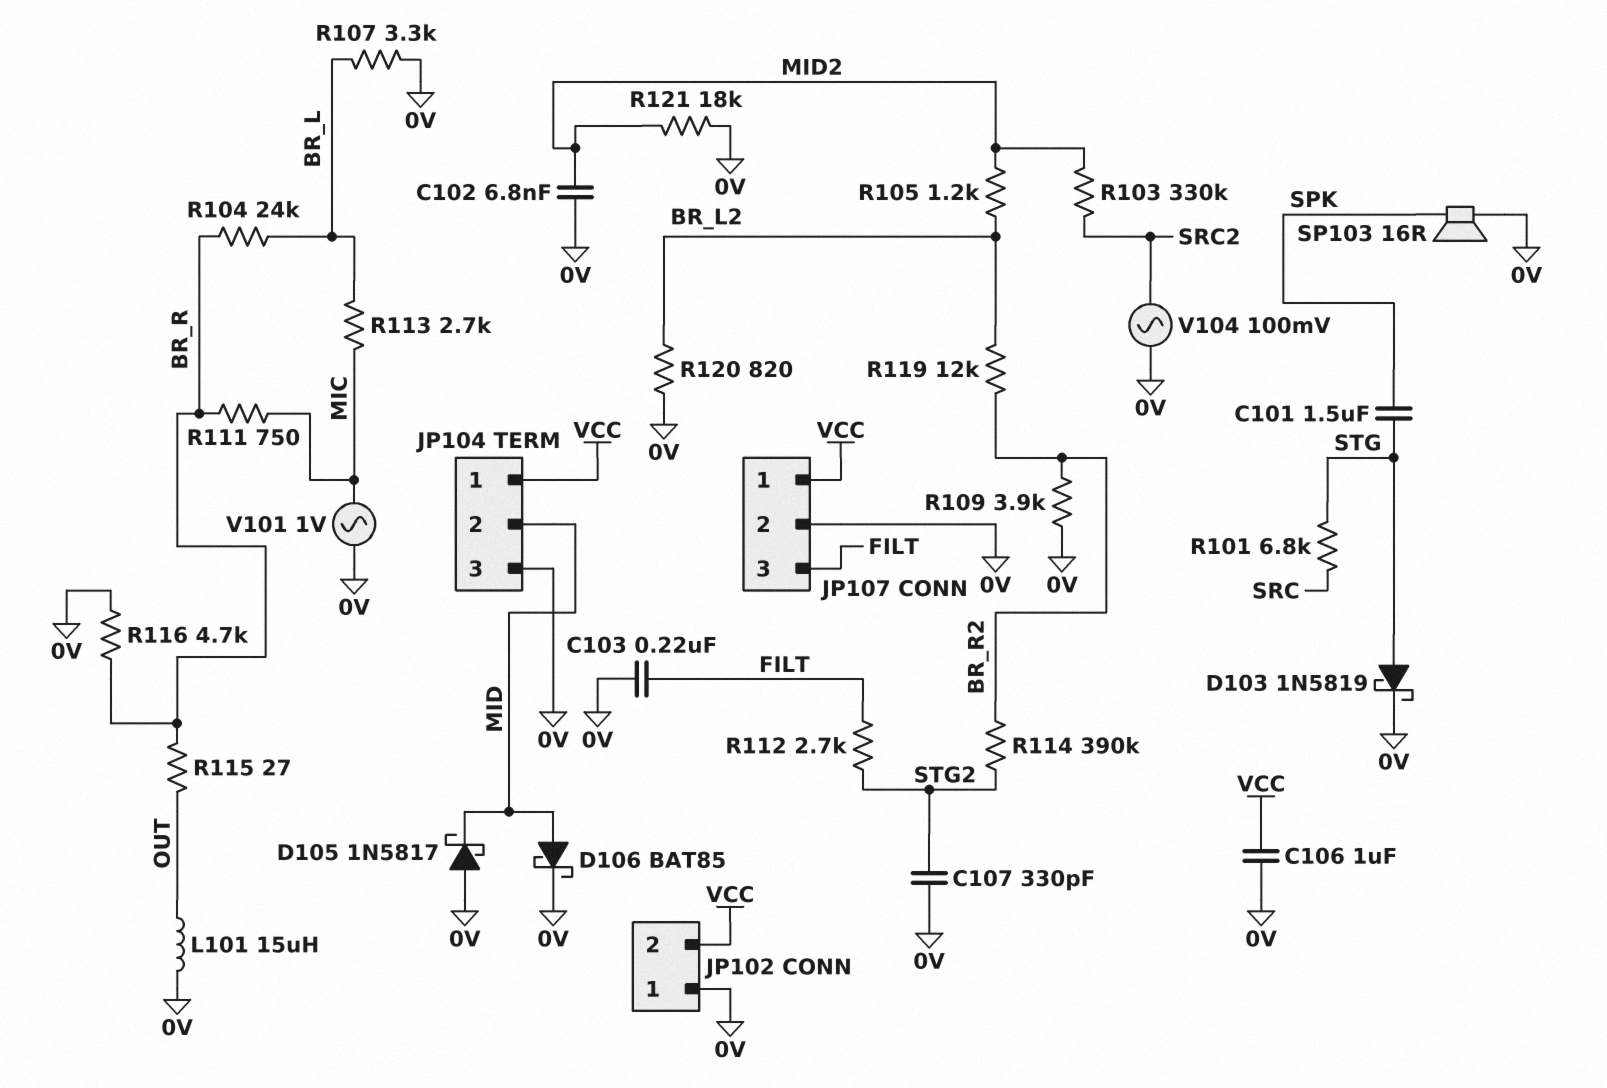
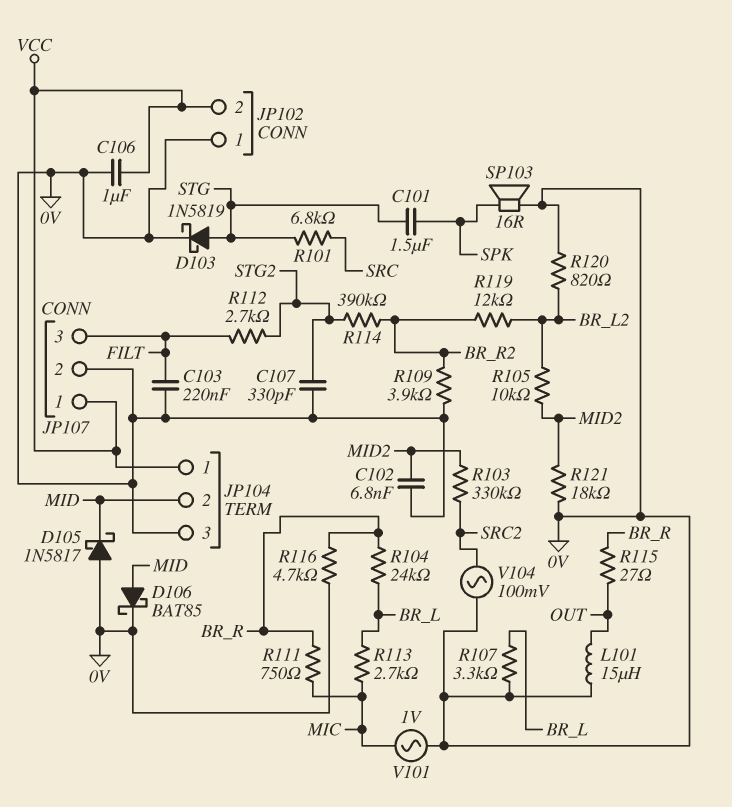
R105: 1.2k (BR_L2, MID2) -> 10k (BR_L2, MID2)

